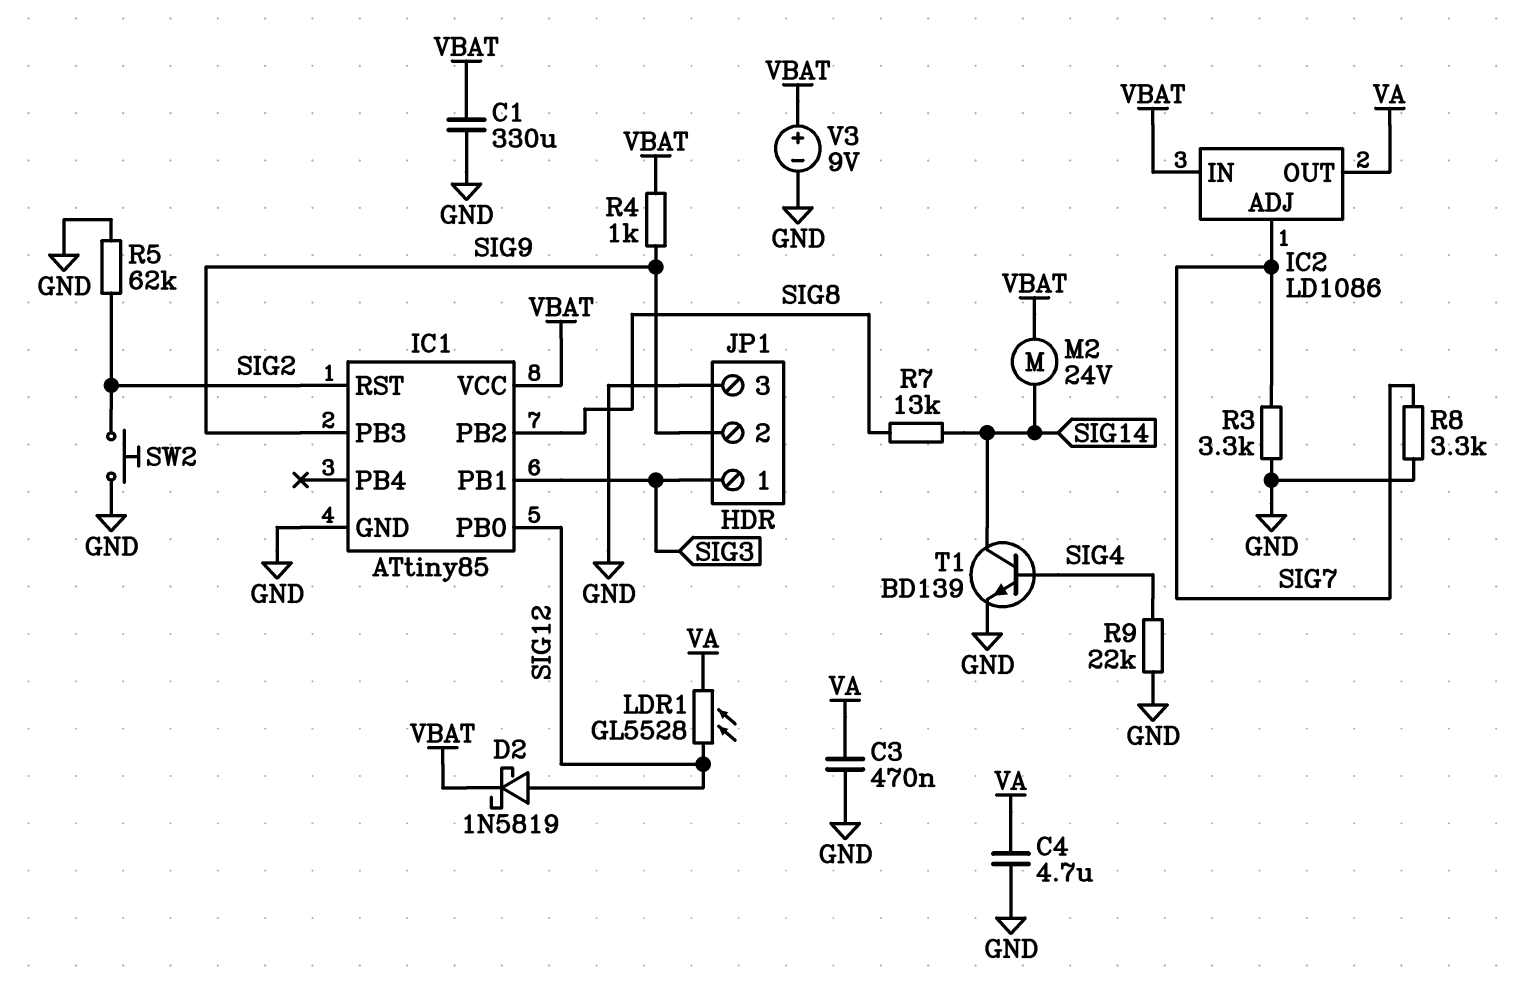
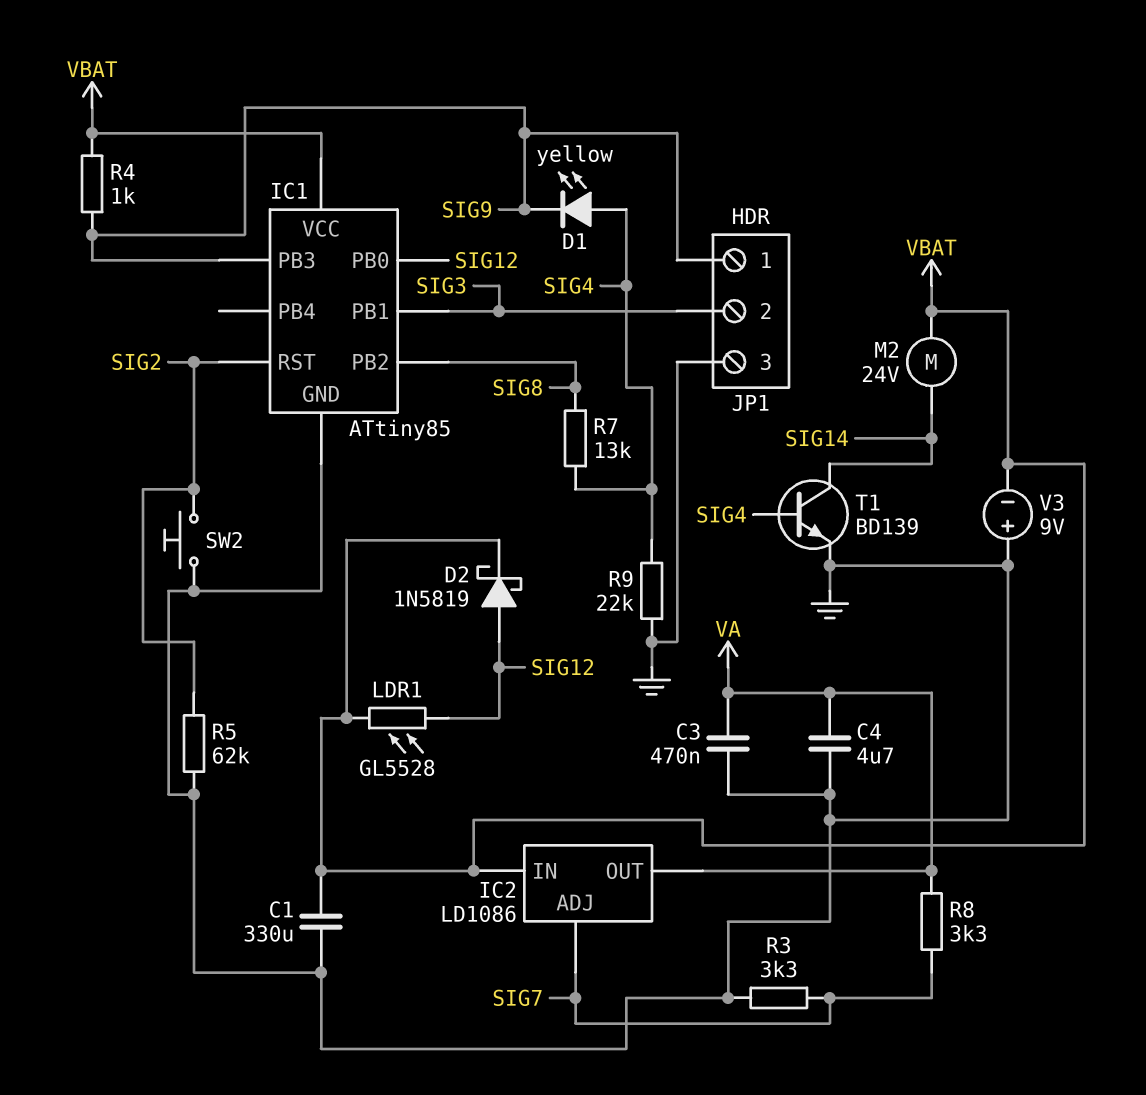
D1: none -> LED yellow (A SIG4, K SIG9)
JP1 pin 1: SIG3 -> SIG9
JP1 pin 2: SIG9 -> SIG3
LDR1: GL5528 (SIG12, VA) -> GL5528 (SIG12, VBAT)
R7: 13k (SIG8, SIG14) -> 13k (SIG4, SIG8)
R8: 3.3k (GND, SIG7) -> 3.3k (SIG7, VA)
V3: 9V (plus VBAT, minus GND) -> 9V (plus GND, minus VBAT)

